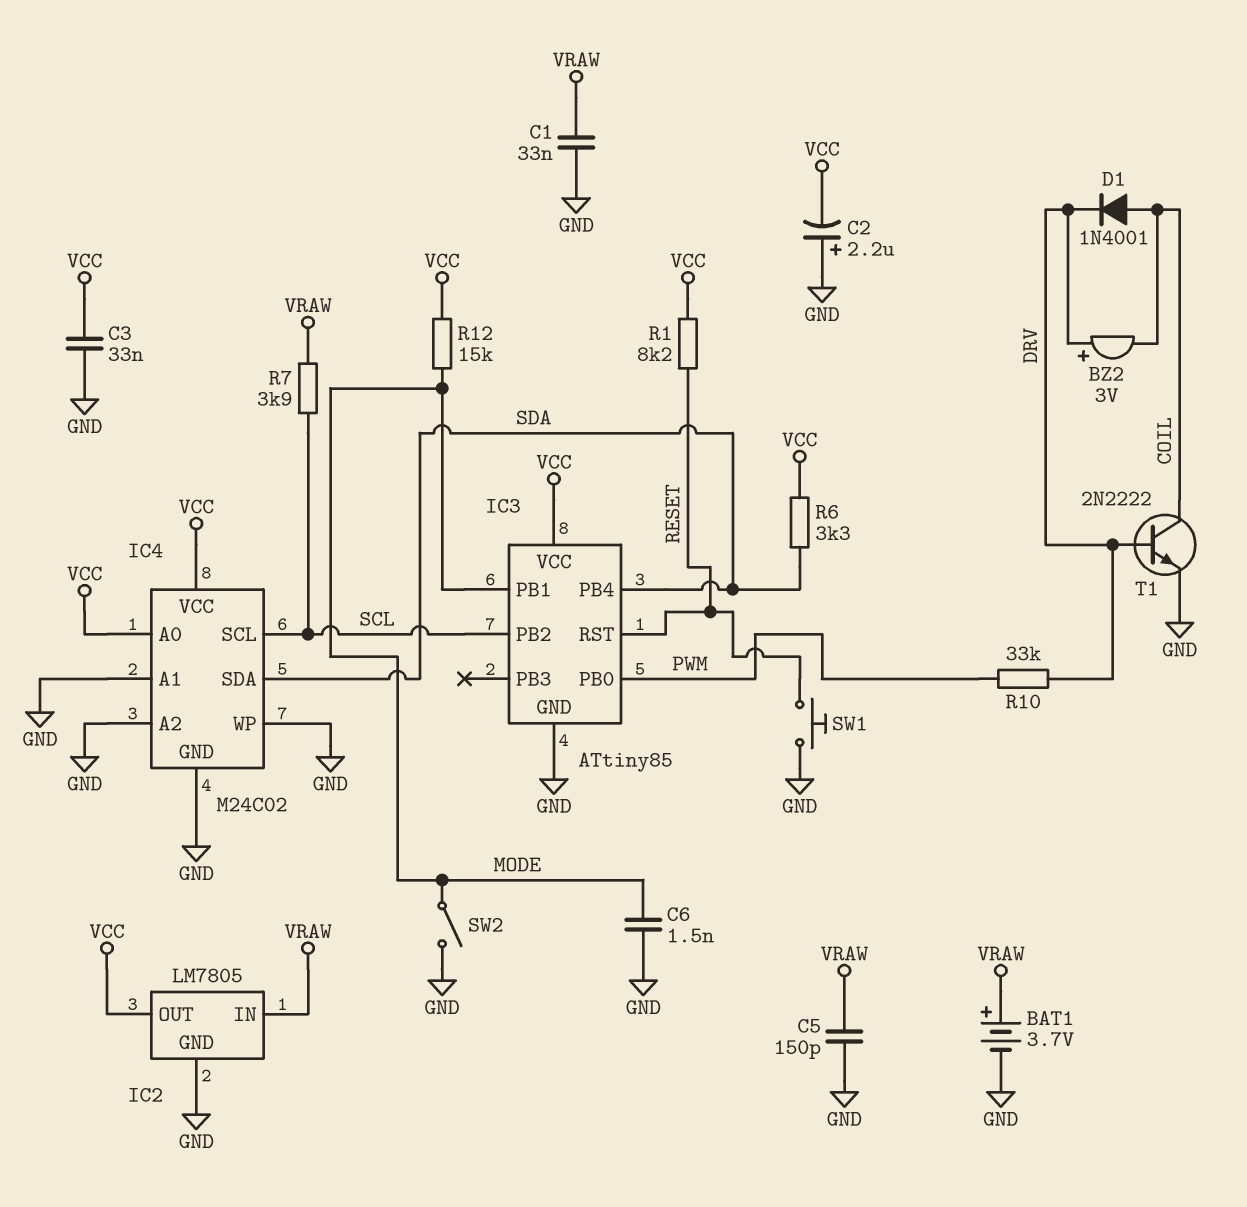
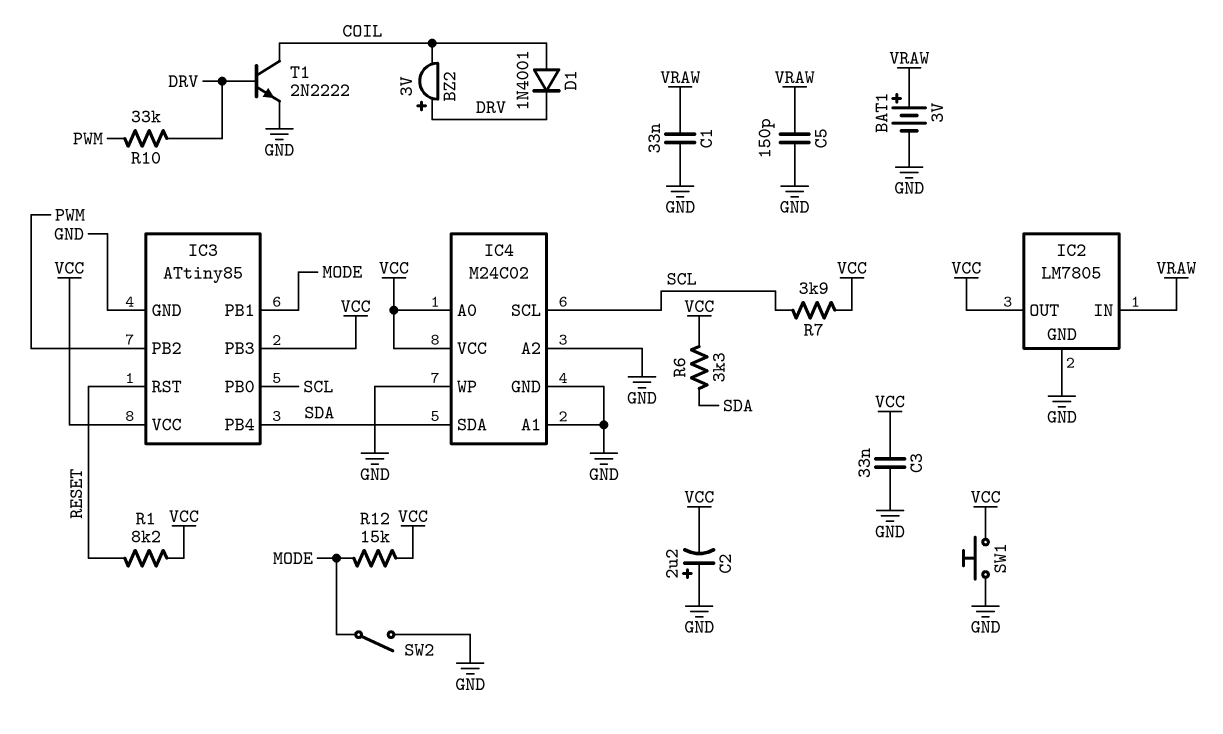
BAT1: 3.7V (plus VRAW, minus GND) -> 3V (plus VRAW, minus GND)
C6: 1.5nF (GND, MODE) -> none
IC3 pin PB0: PWM -> SCL
IC3 pin PB2: SCL -> PWM
IC3 pin PB3: none -> VCC
R7: 3.9k (SCL, VRAW) -> 3.9k (SCL, VCC)
SW1: button (GND, RESET) -> button (GND, VCC)

